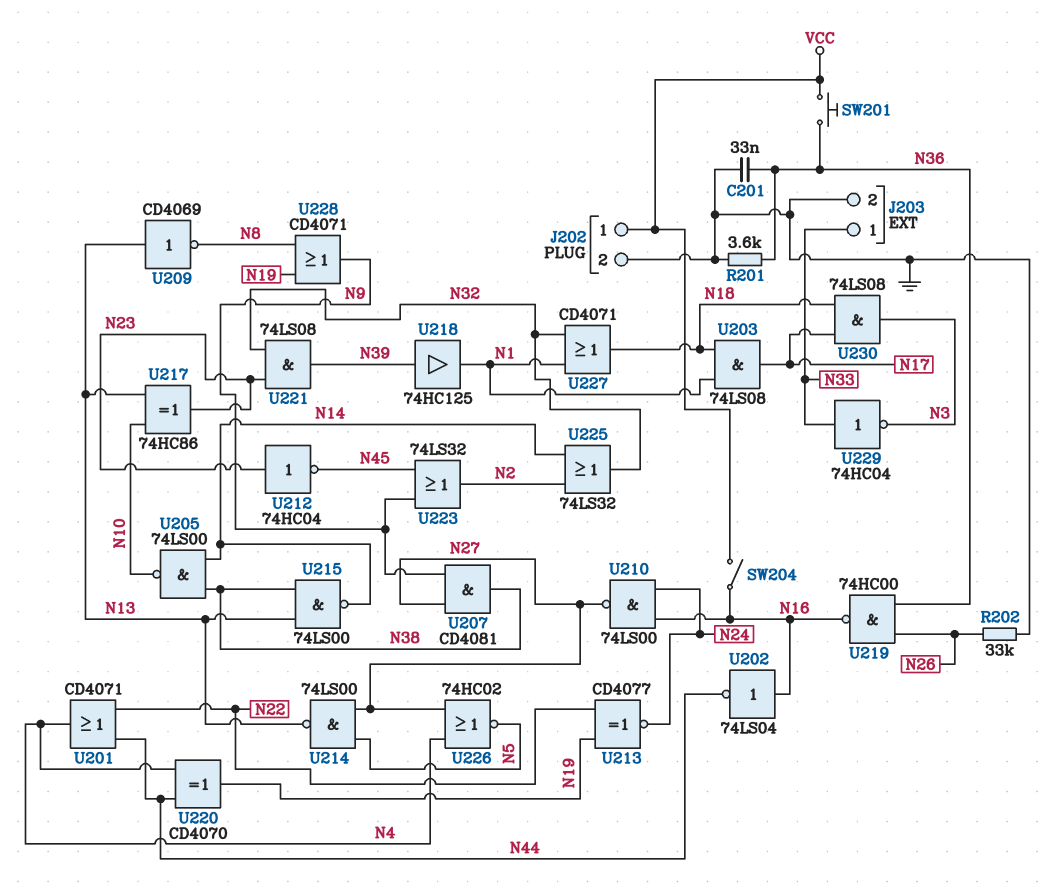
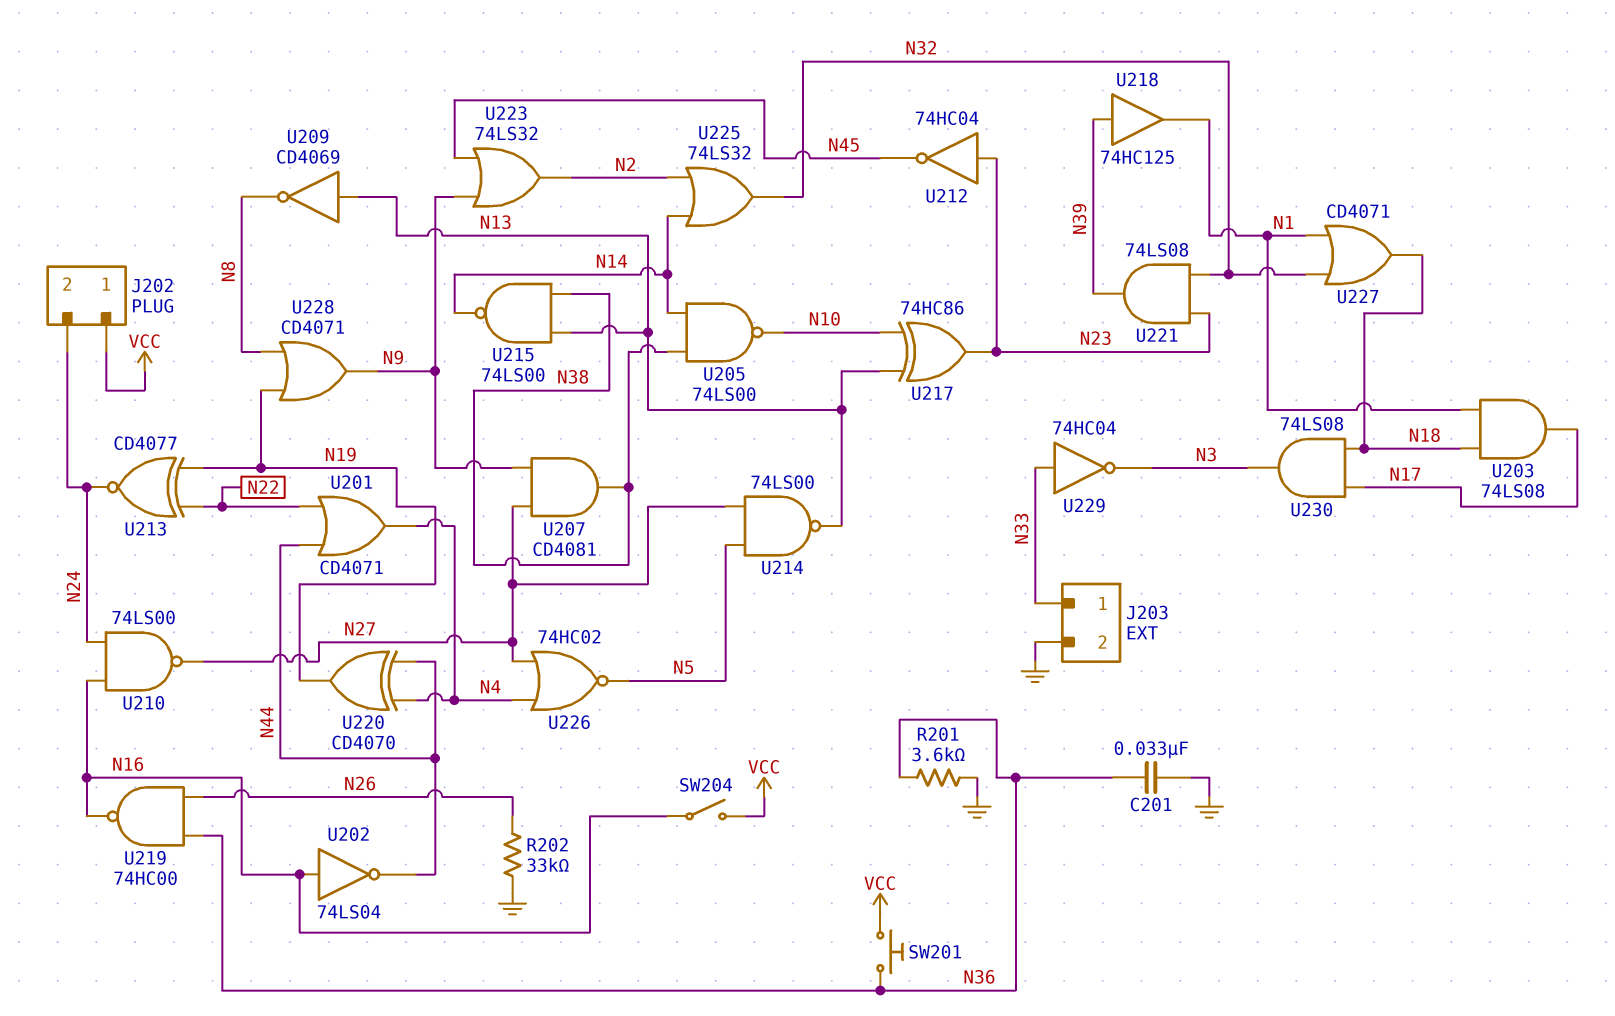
J202 pin 2: GND -> N24

